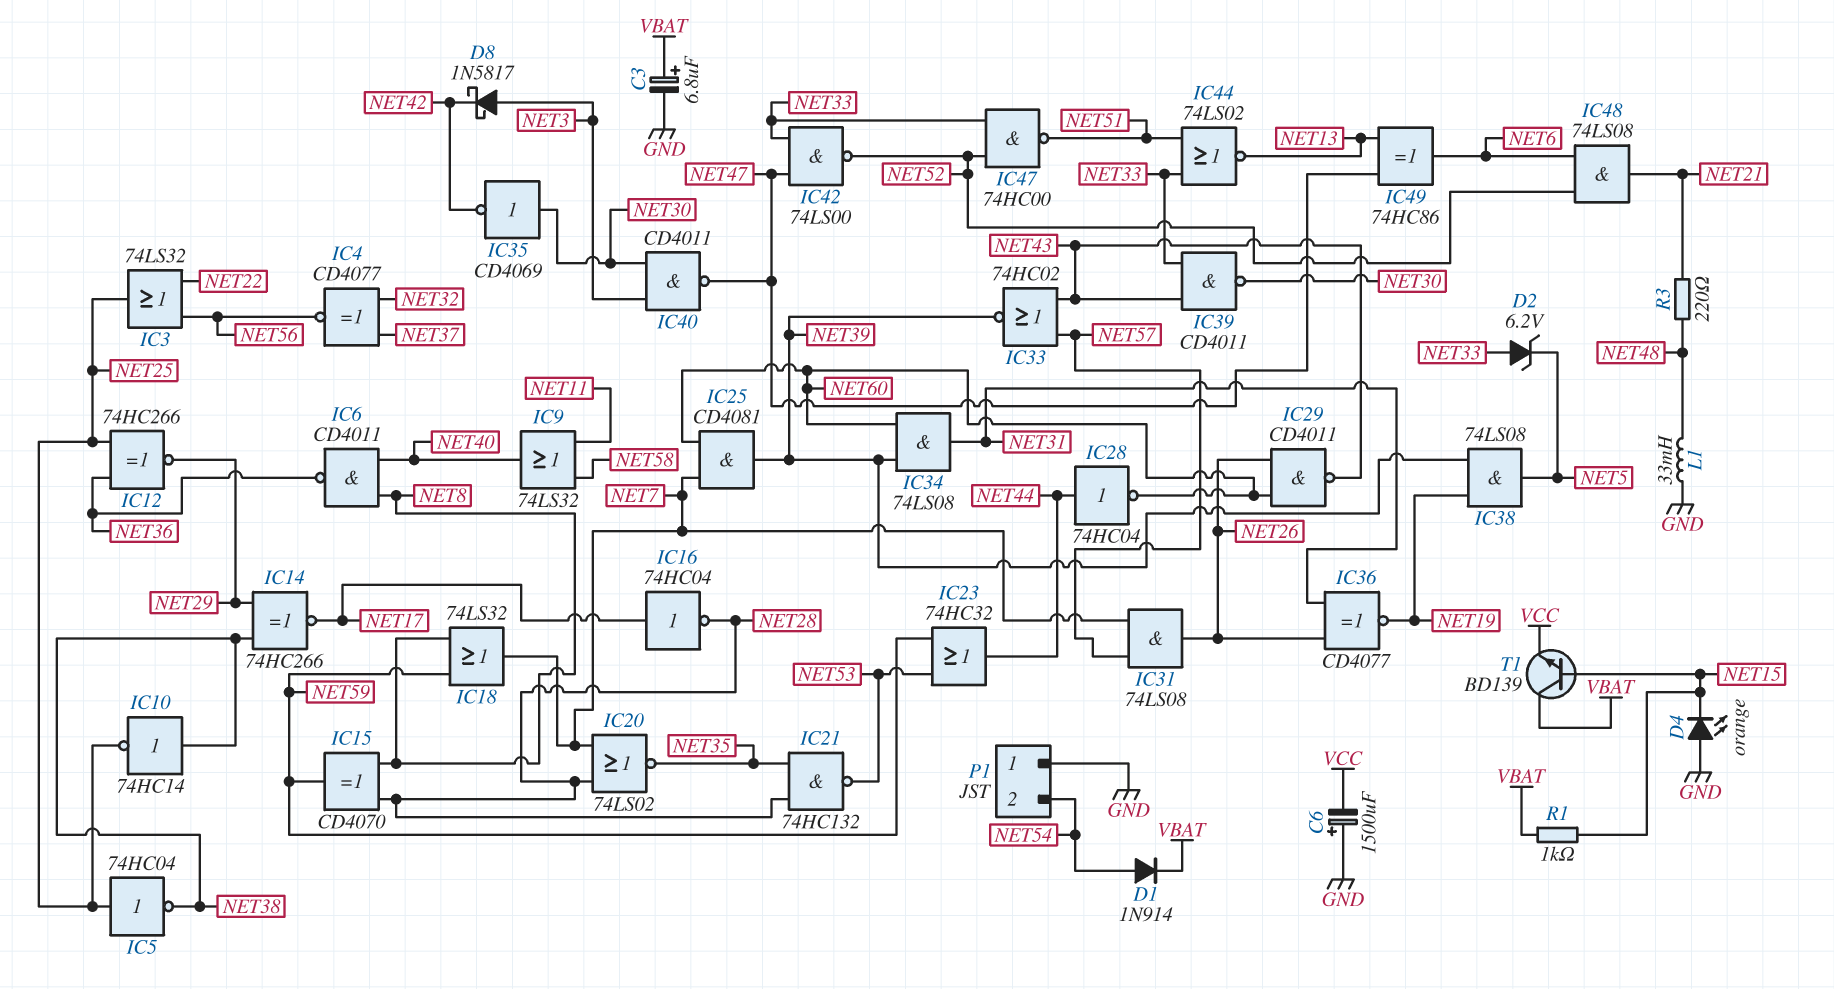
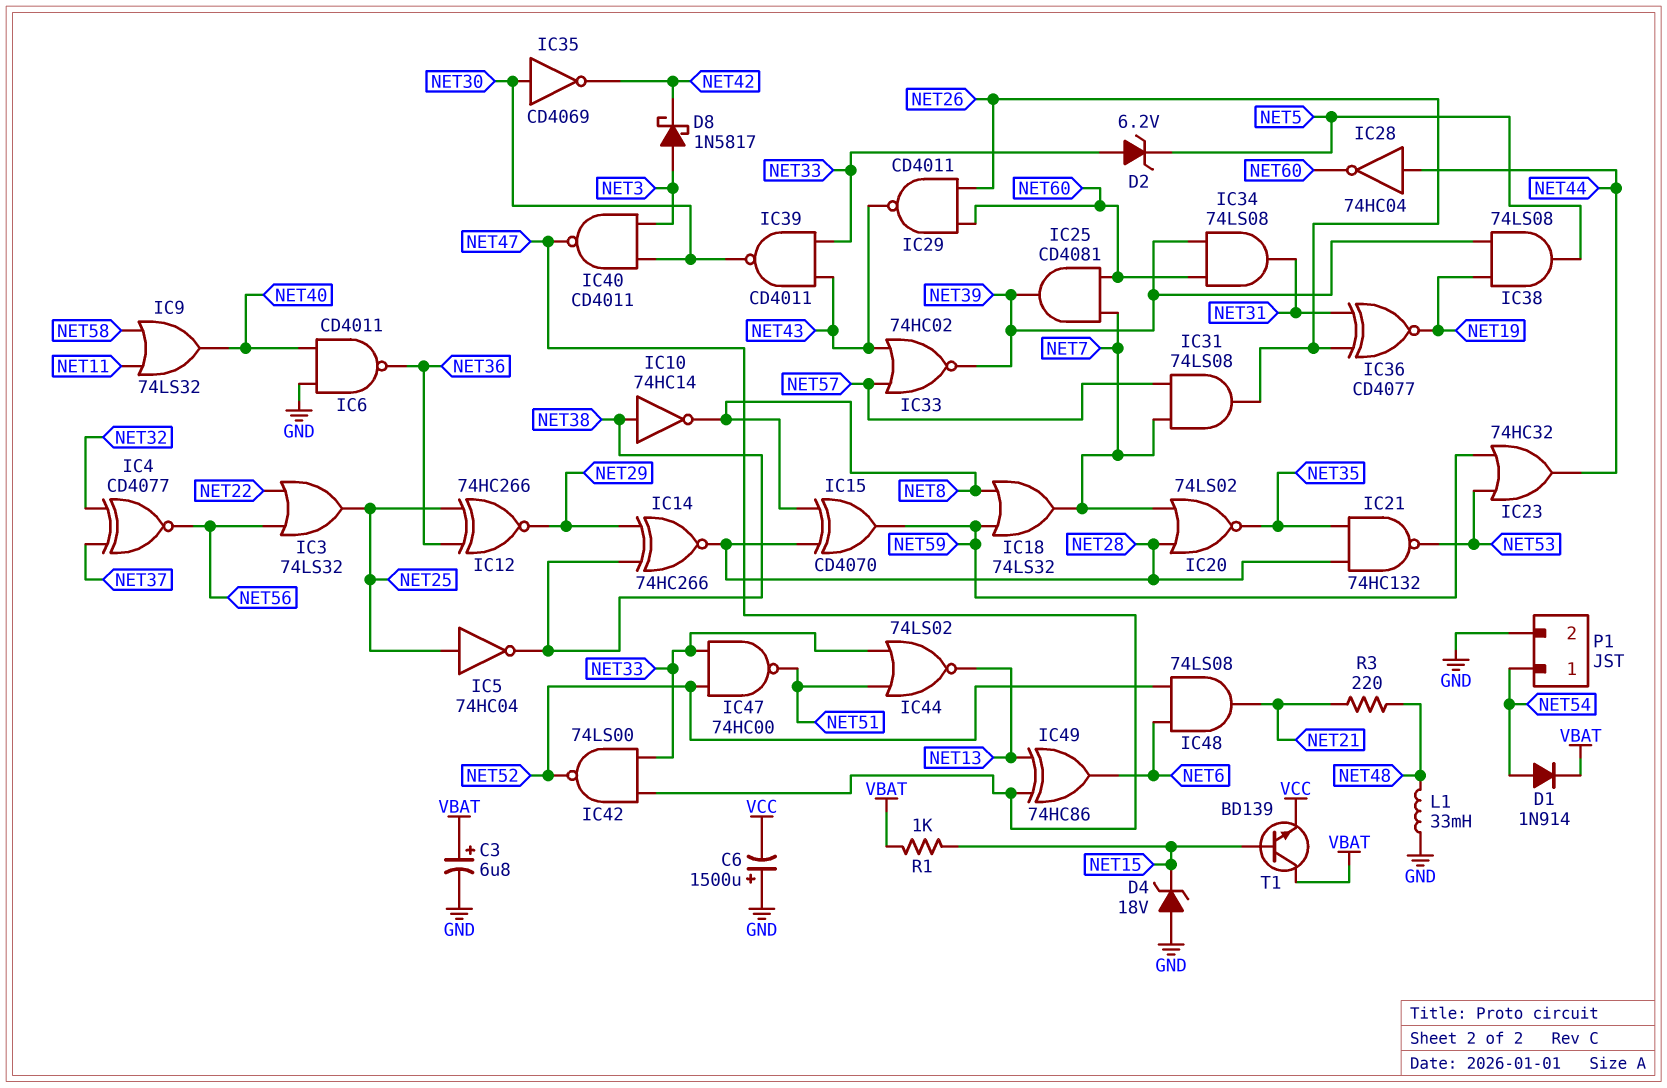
D4: LED orange (A GND, K NET15) -> zener 18V (A GND, K NET15)
IC6: NAND CD4011 (in NET8, in NET40, out NET36) -> NAND CD4011 (in GND, in NET40, out NET36)
IC10: NOT 74HC14 (in NET38, out NET25) -> NOT 74HC14 (in NET38, out NET8)
IC14: XNOR 74HC266 (in NET29, in NET38, out NET17) -> XNOR 74HC266 (in NET29, in NET38, out NET28)
IC16: NOT 74HC04 (in NET17, out NET28) -> none
P1 pin 1: GND -> NET54
P1 pin 2: NET54 -> GND

